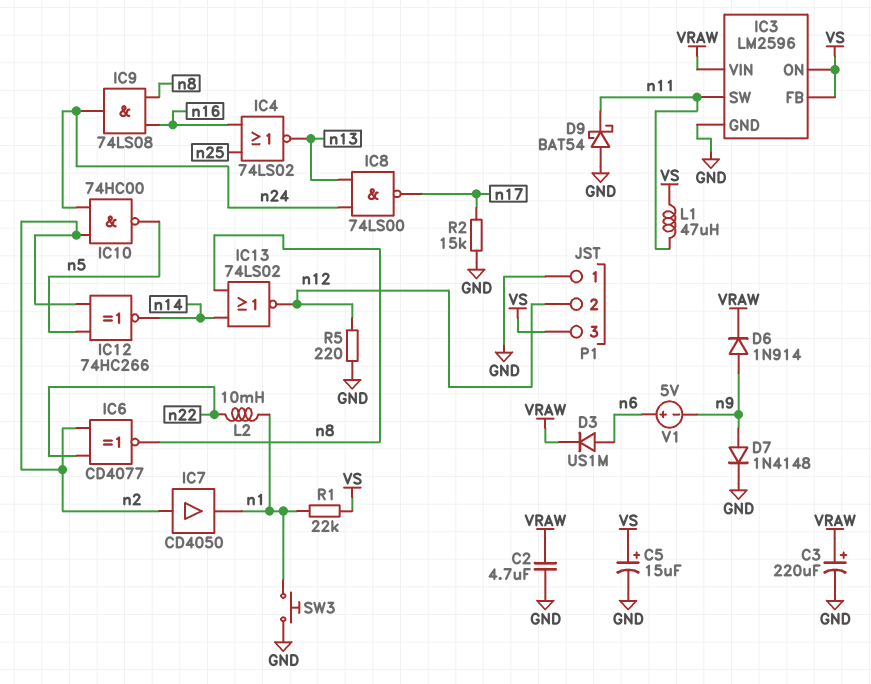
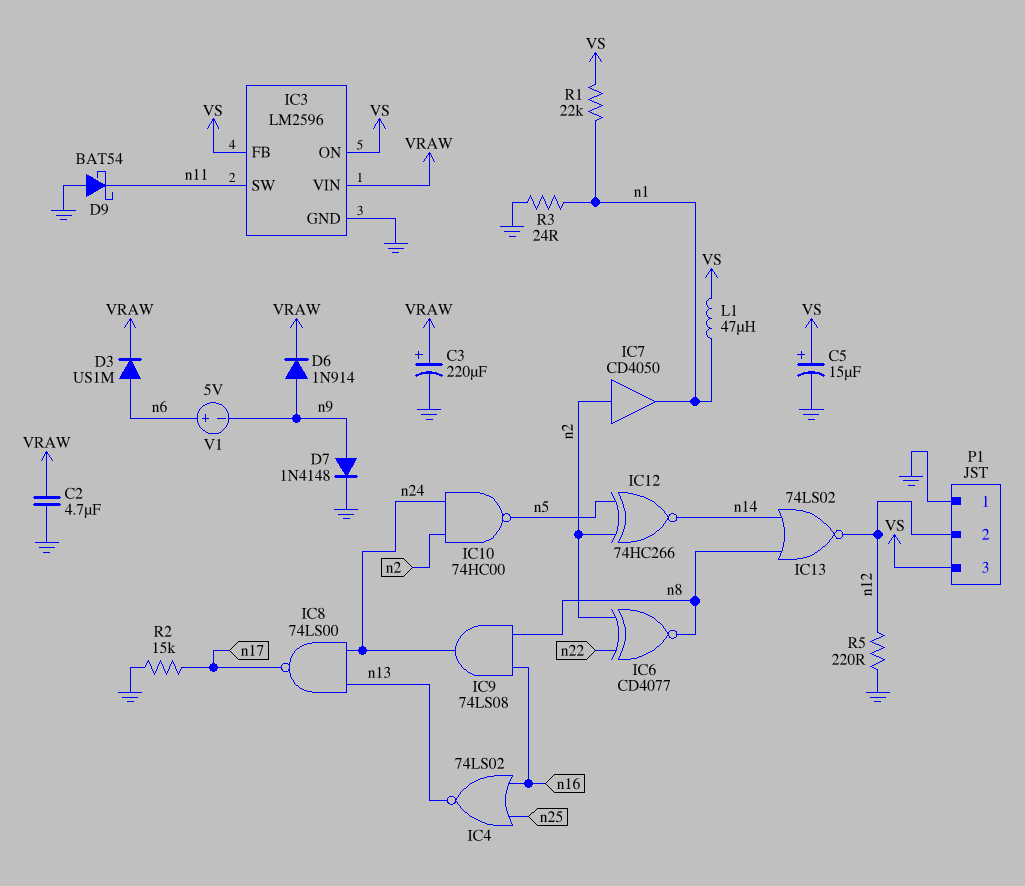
L1: 47uH (VS, n11) -> 47uH (VS, n1)
L2: 10mH (n1, n22) -> none
R3: none -> 24 (GND, n1)
SW3: button (GND, n1) -> none

